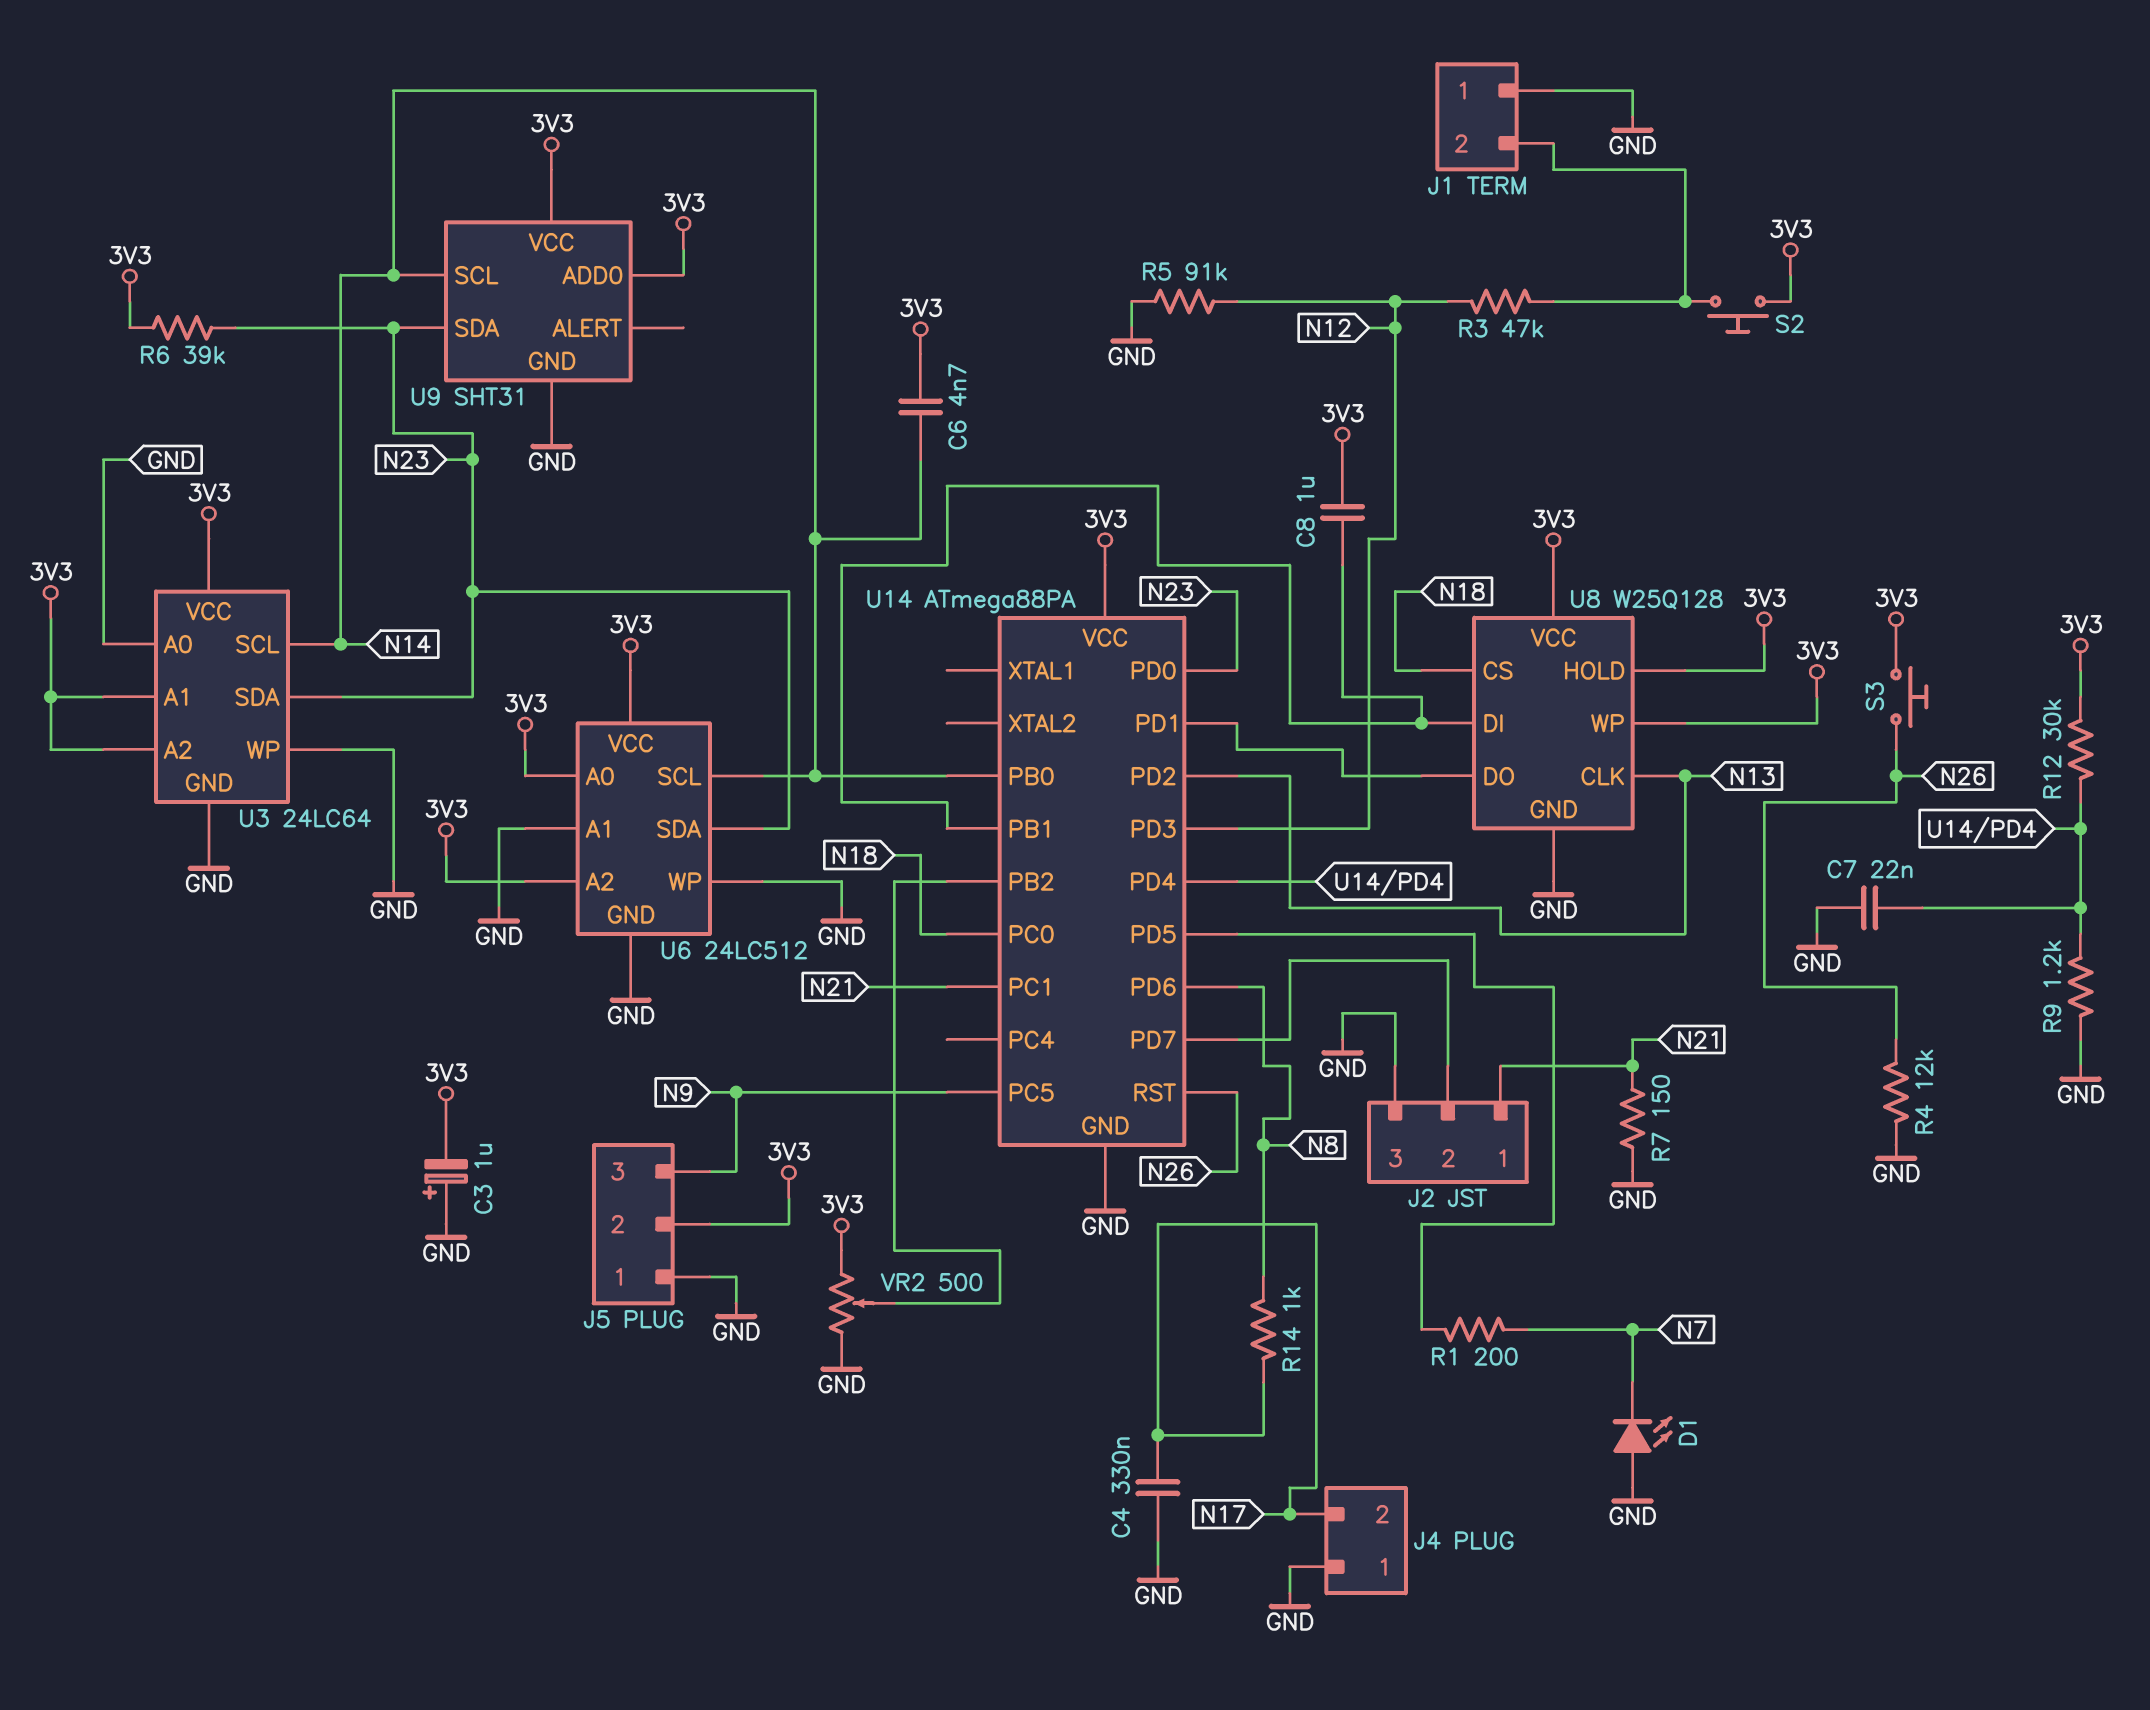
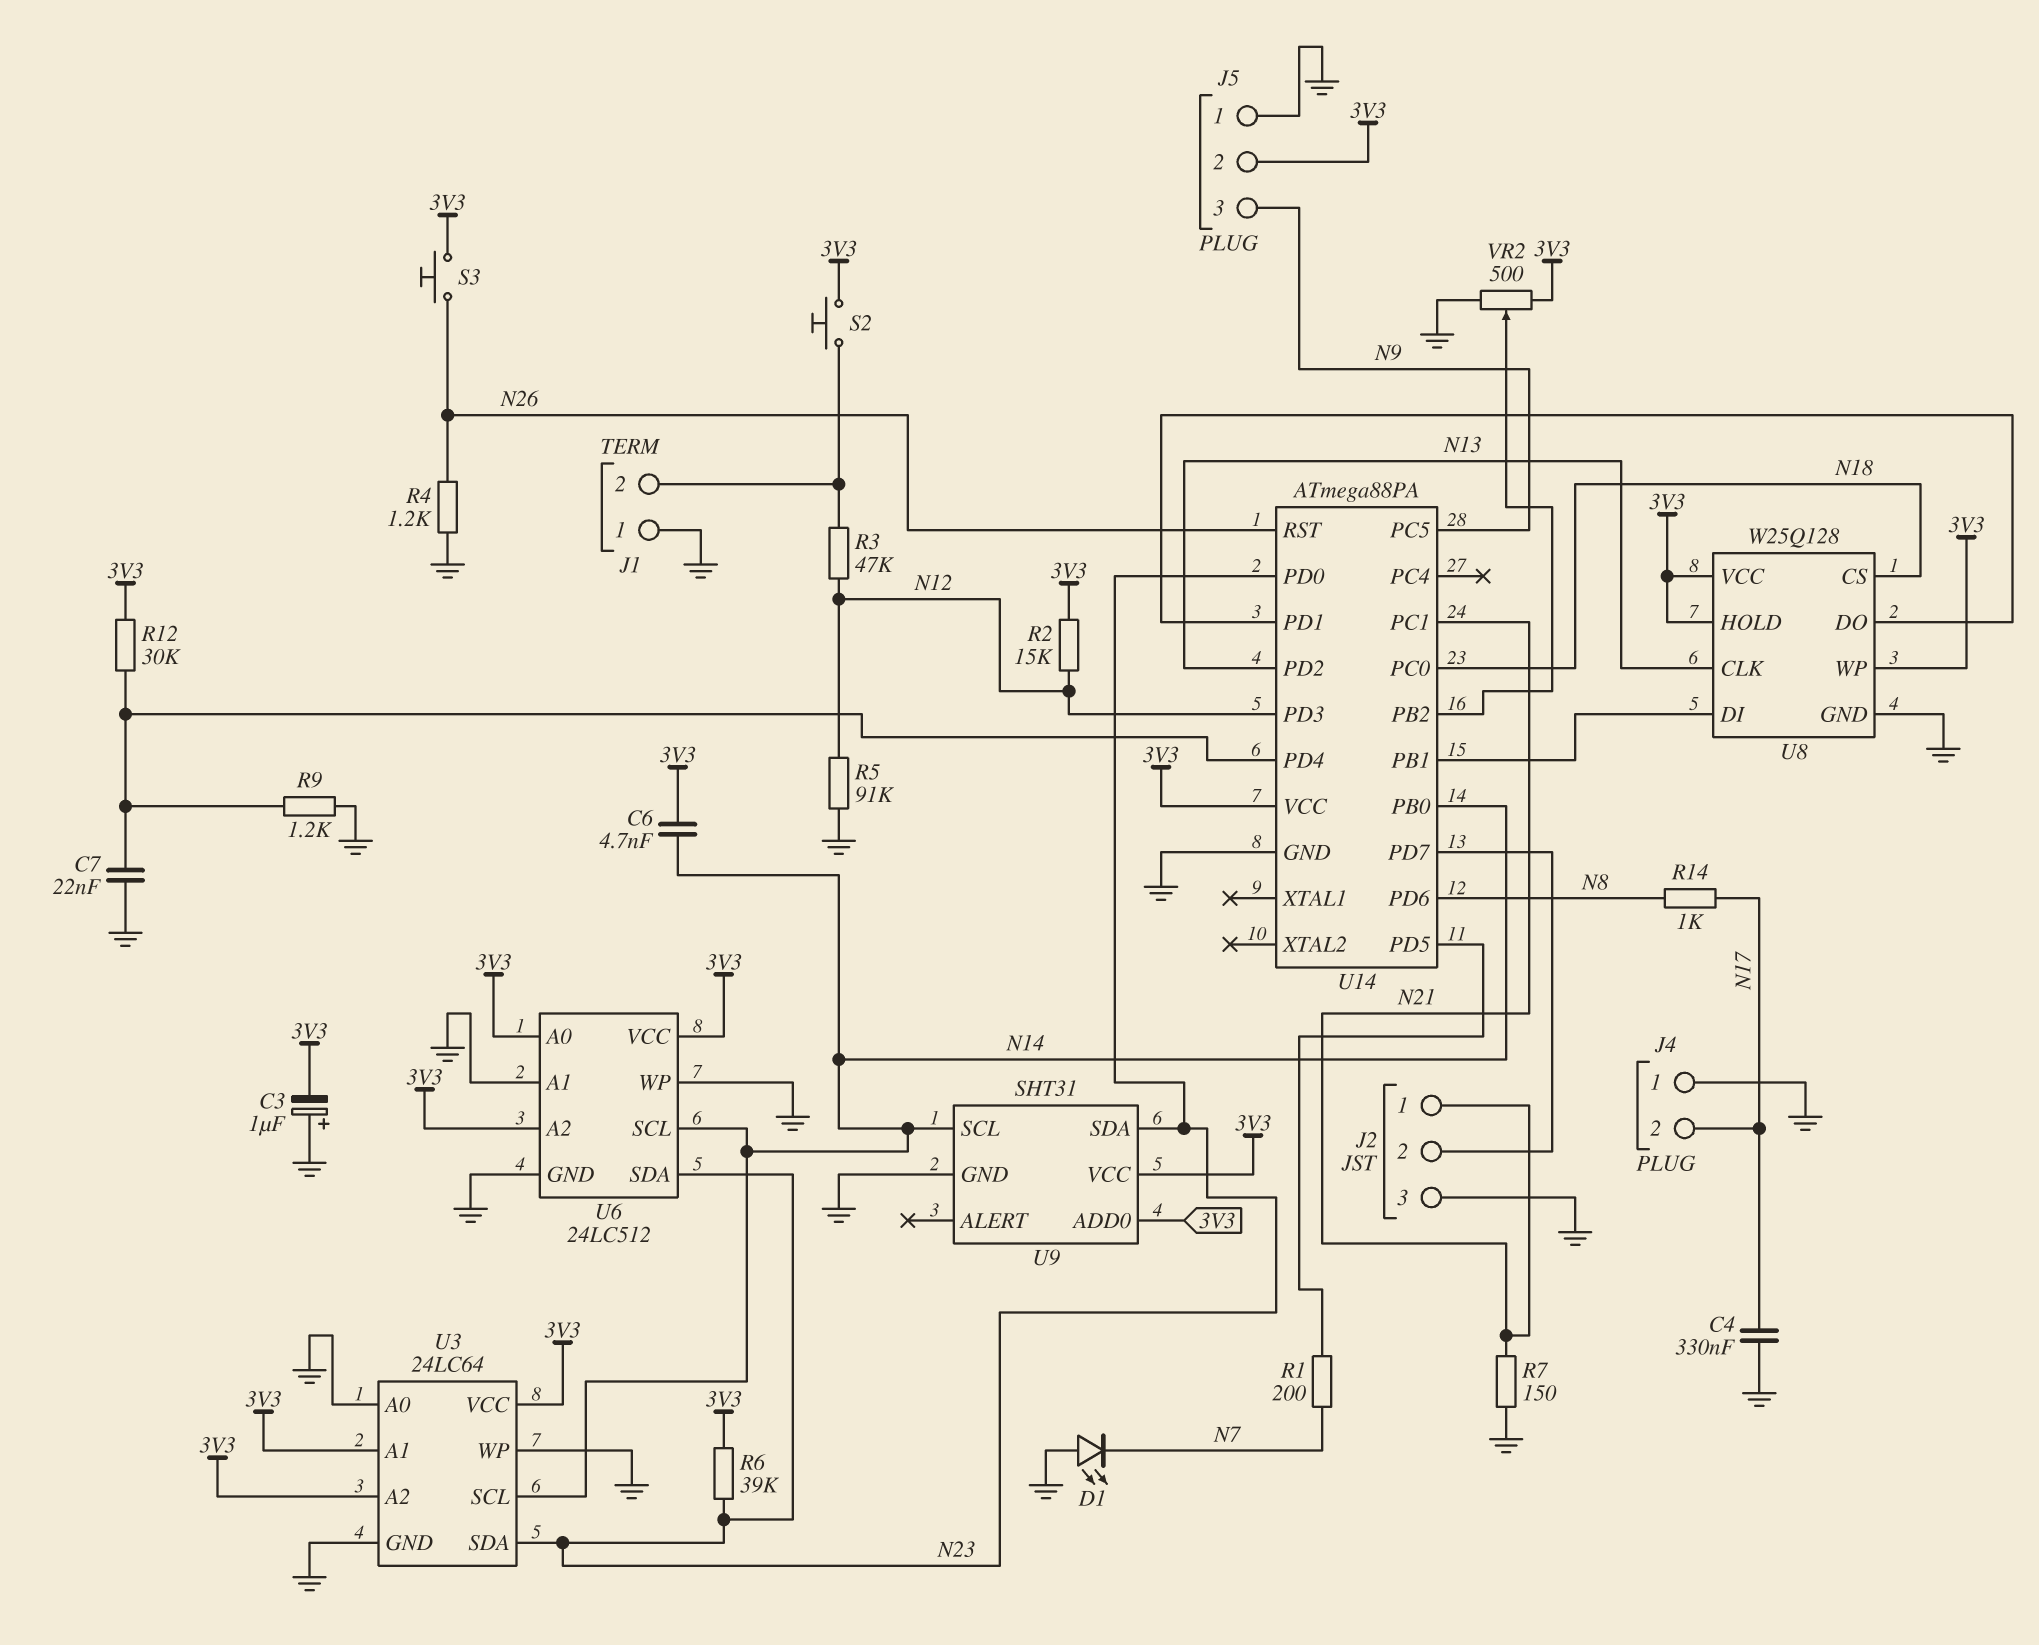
C8: 1uF (3V3, U8/DI) -> none
R2: none -> 15k (3V3, N12)
R4: 12k (GND, N26) -> 1.2k (GND, N26)

